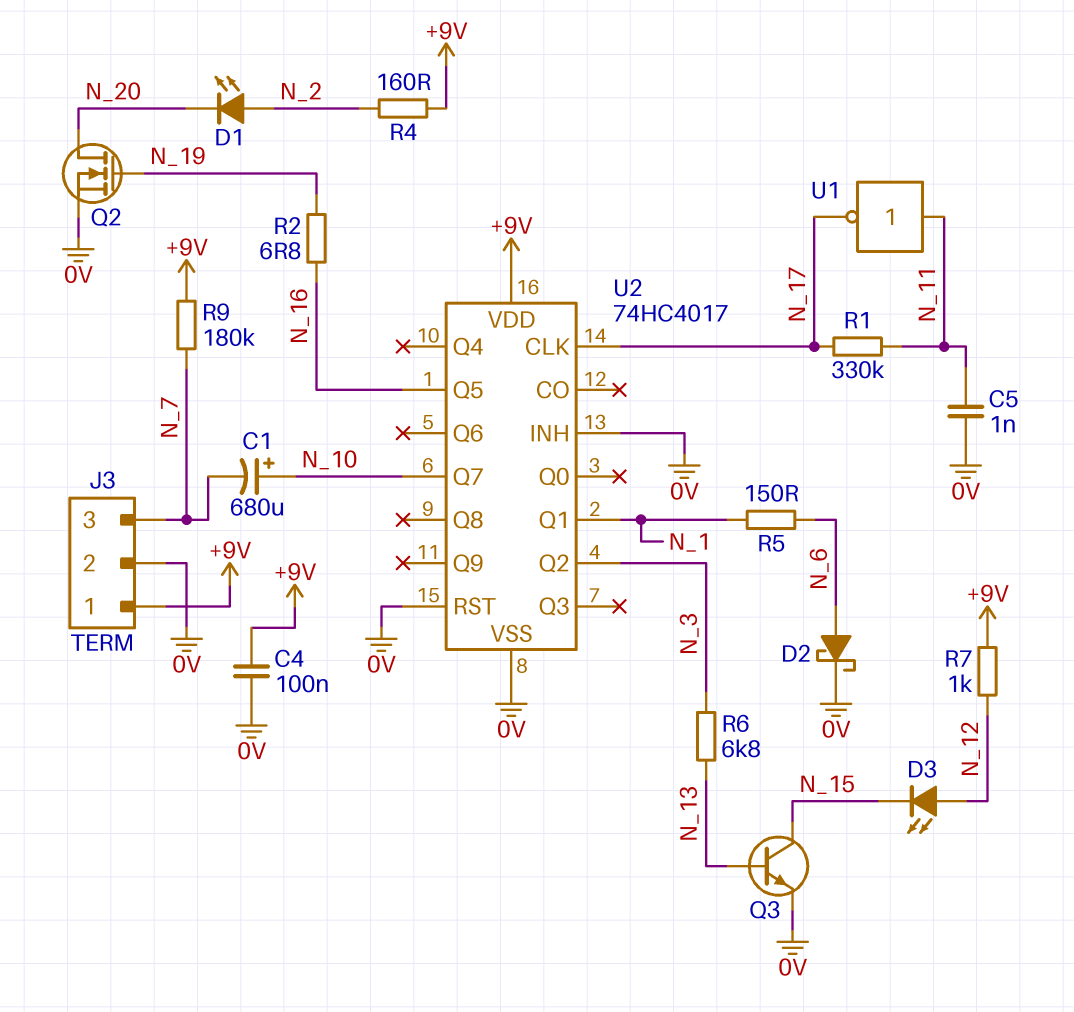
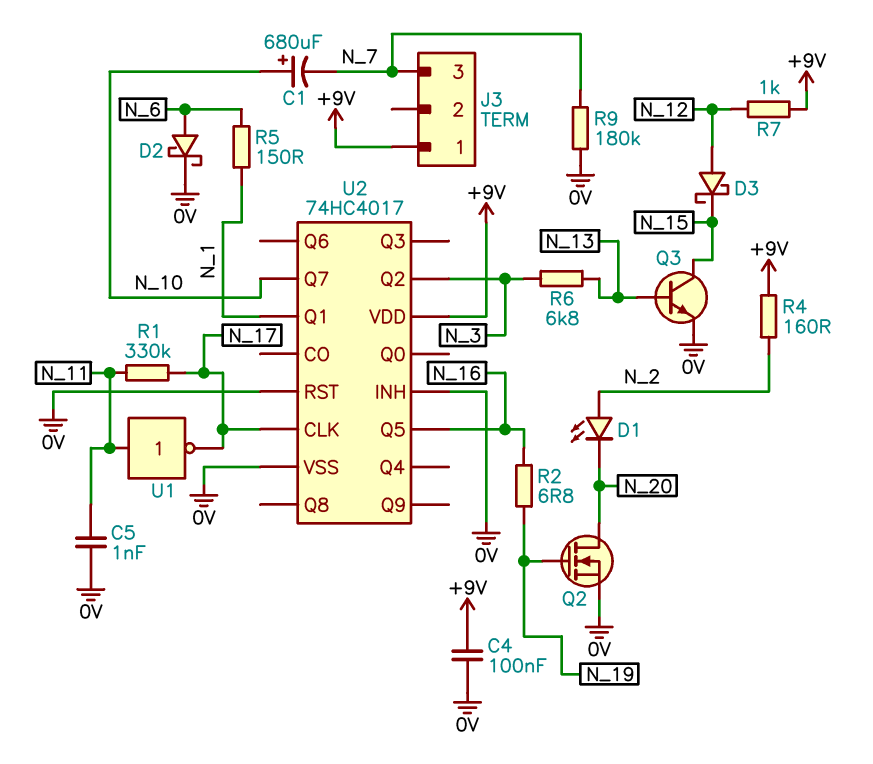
D3: LED (A N_12, K N_15) -> schottky (A N_12, K N_15)
J3 pin 2: 0V -> none
R9: 180k (+9V, N_7) -> 180k (0V, N_7)

